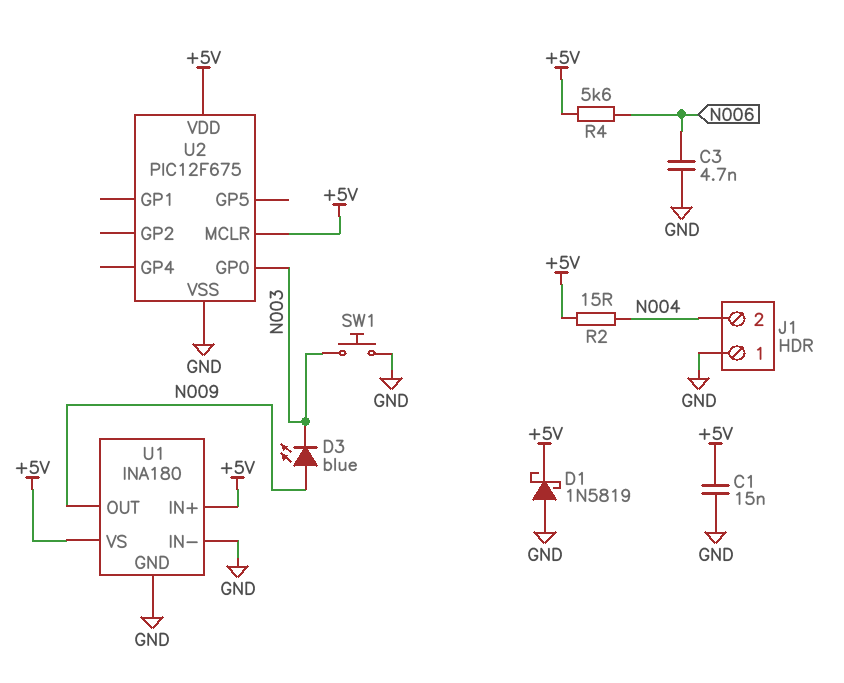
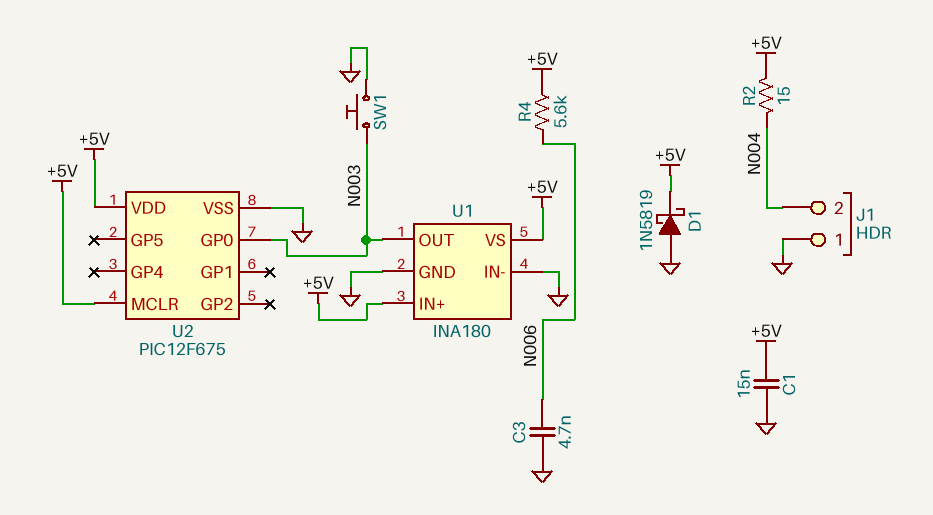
D3: LED blue (A N009, K N003) -> none
U1 pin OUT: N009 -> N003

